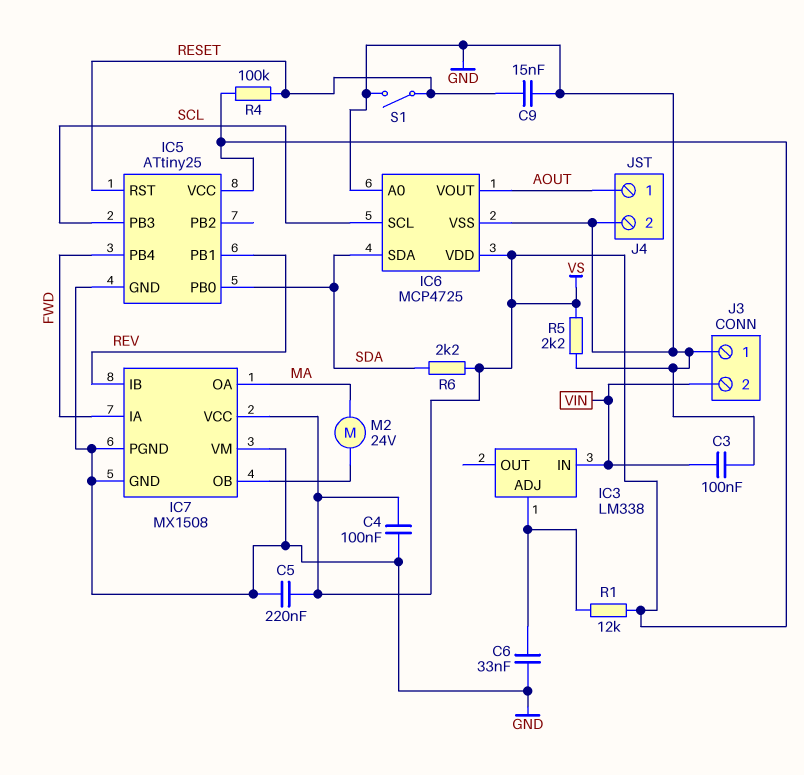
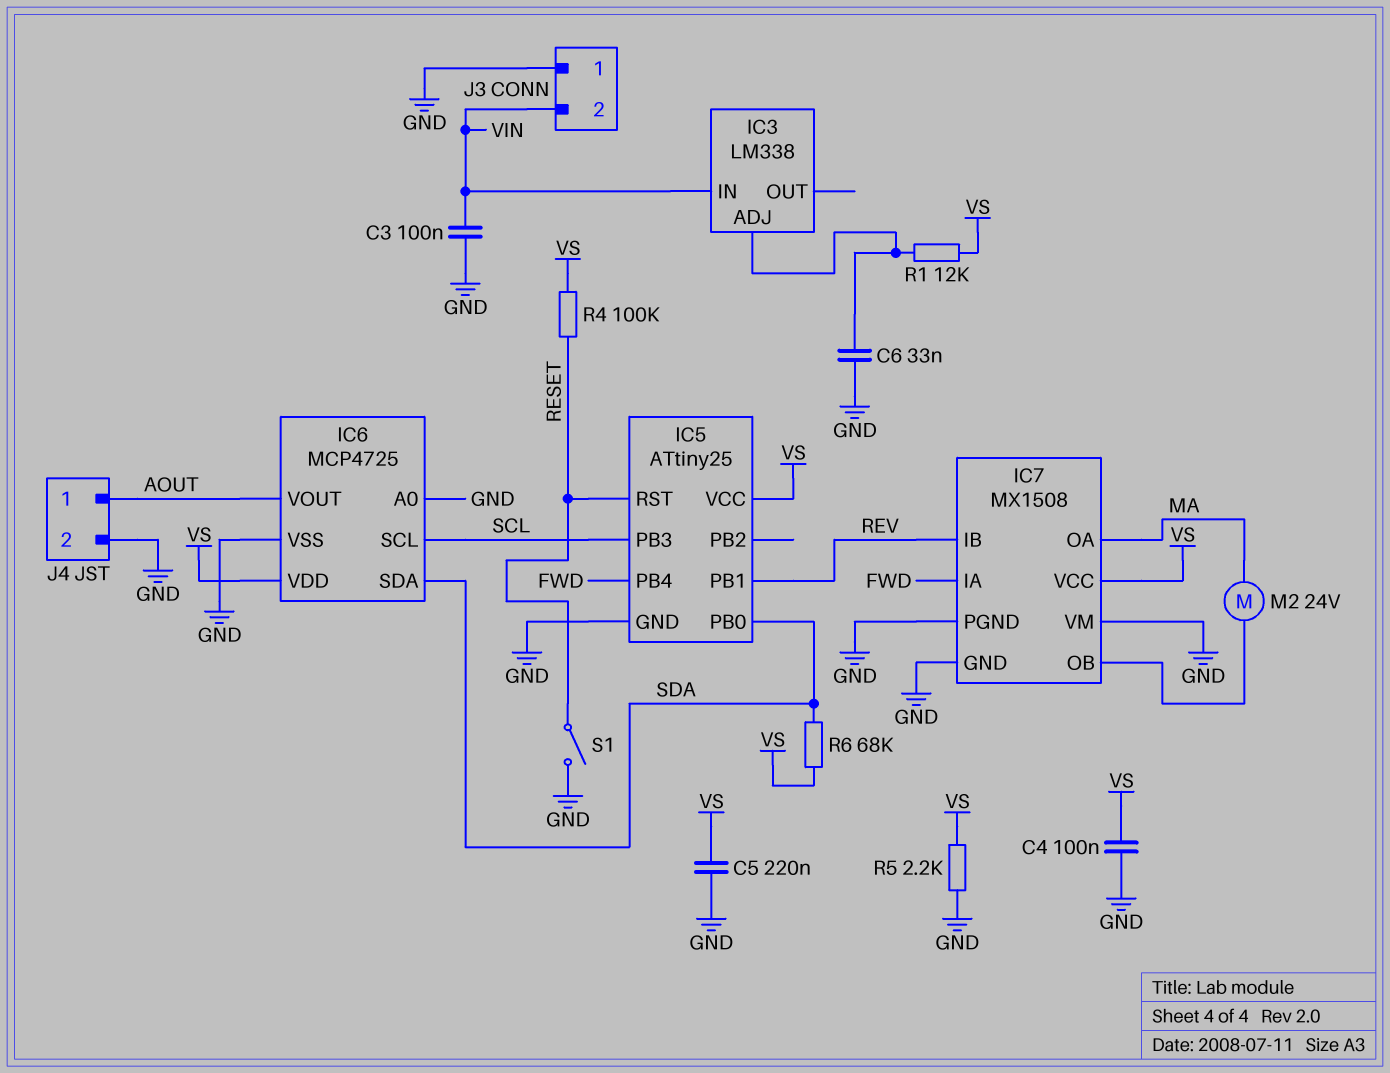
C9: 15nF (GND, RESET) -> none
R6: 2.2k (SDA, VS) -> 68k (SDA, VS)

